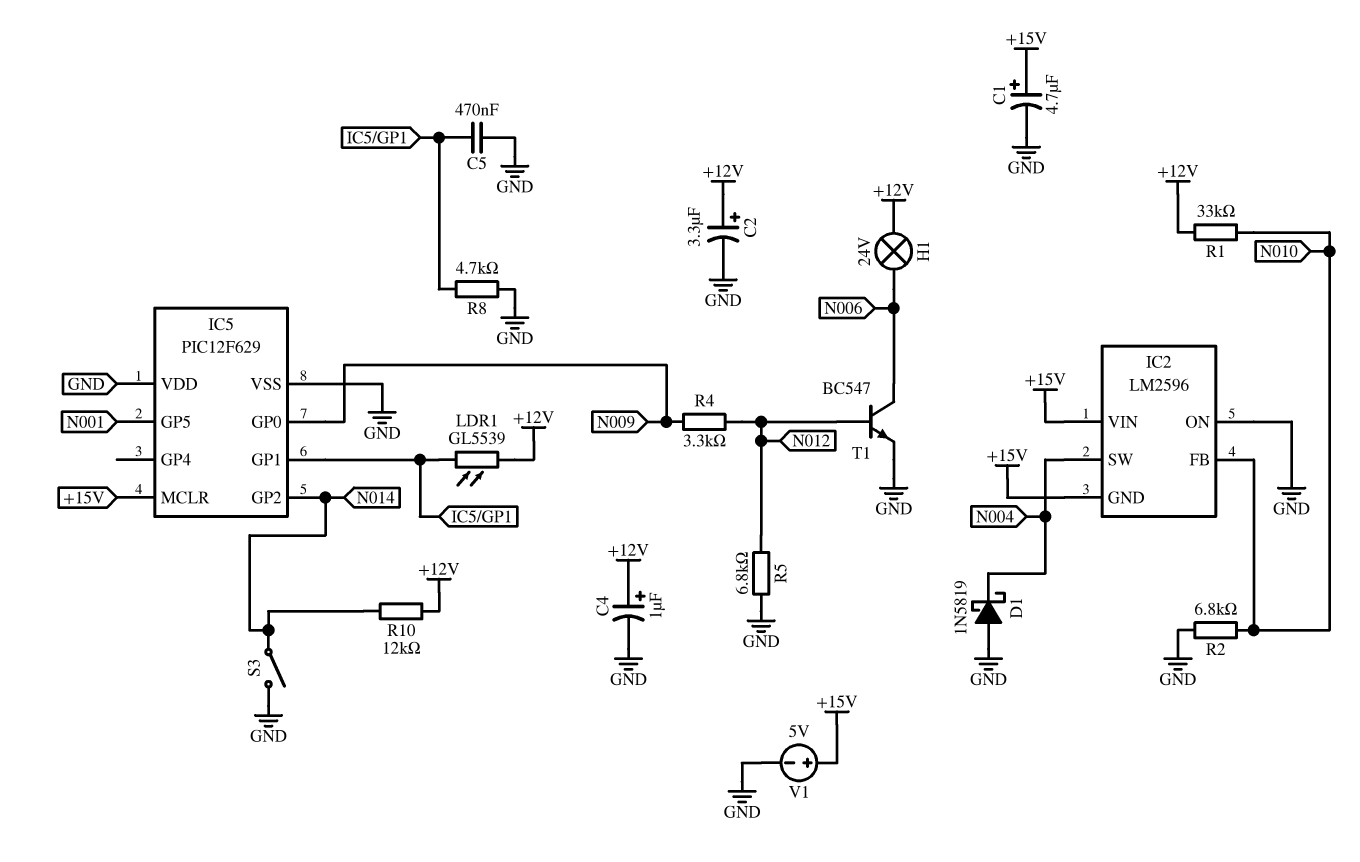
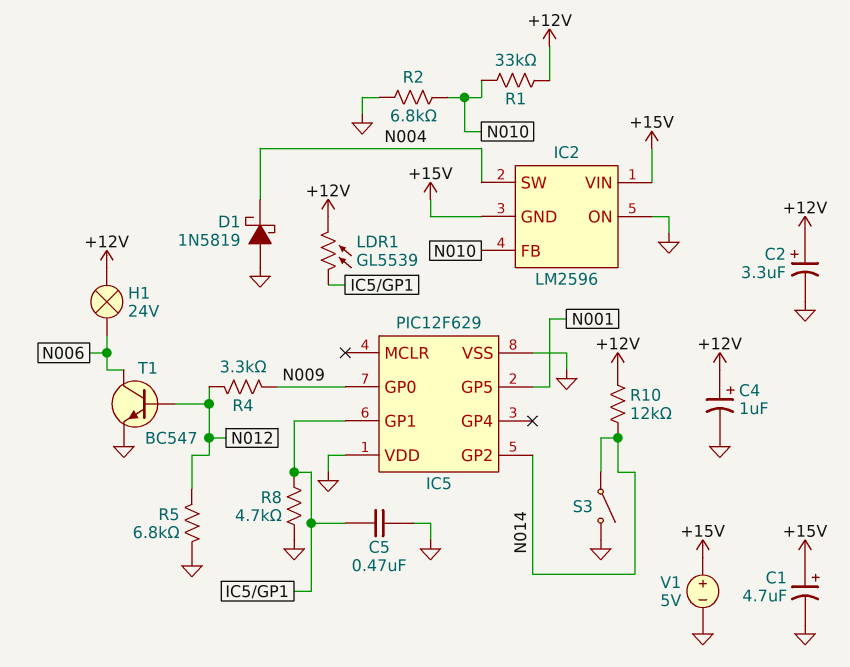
IC5 pin MCLR: +15V -> none

